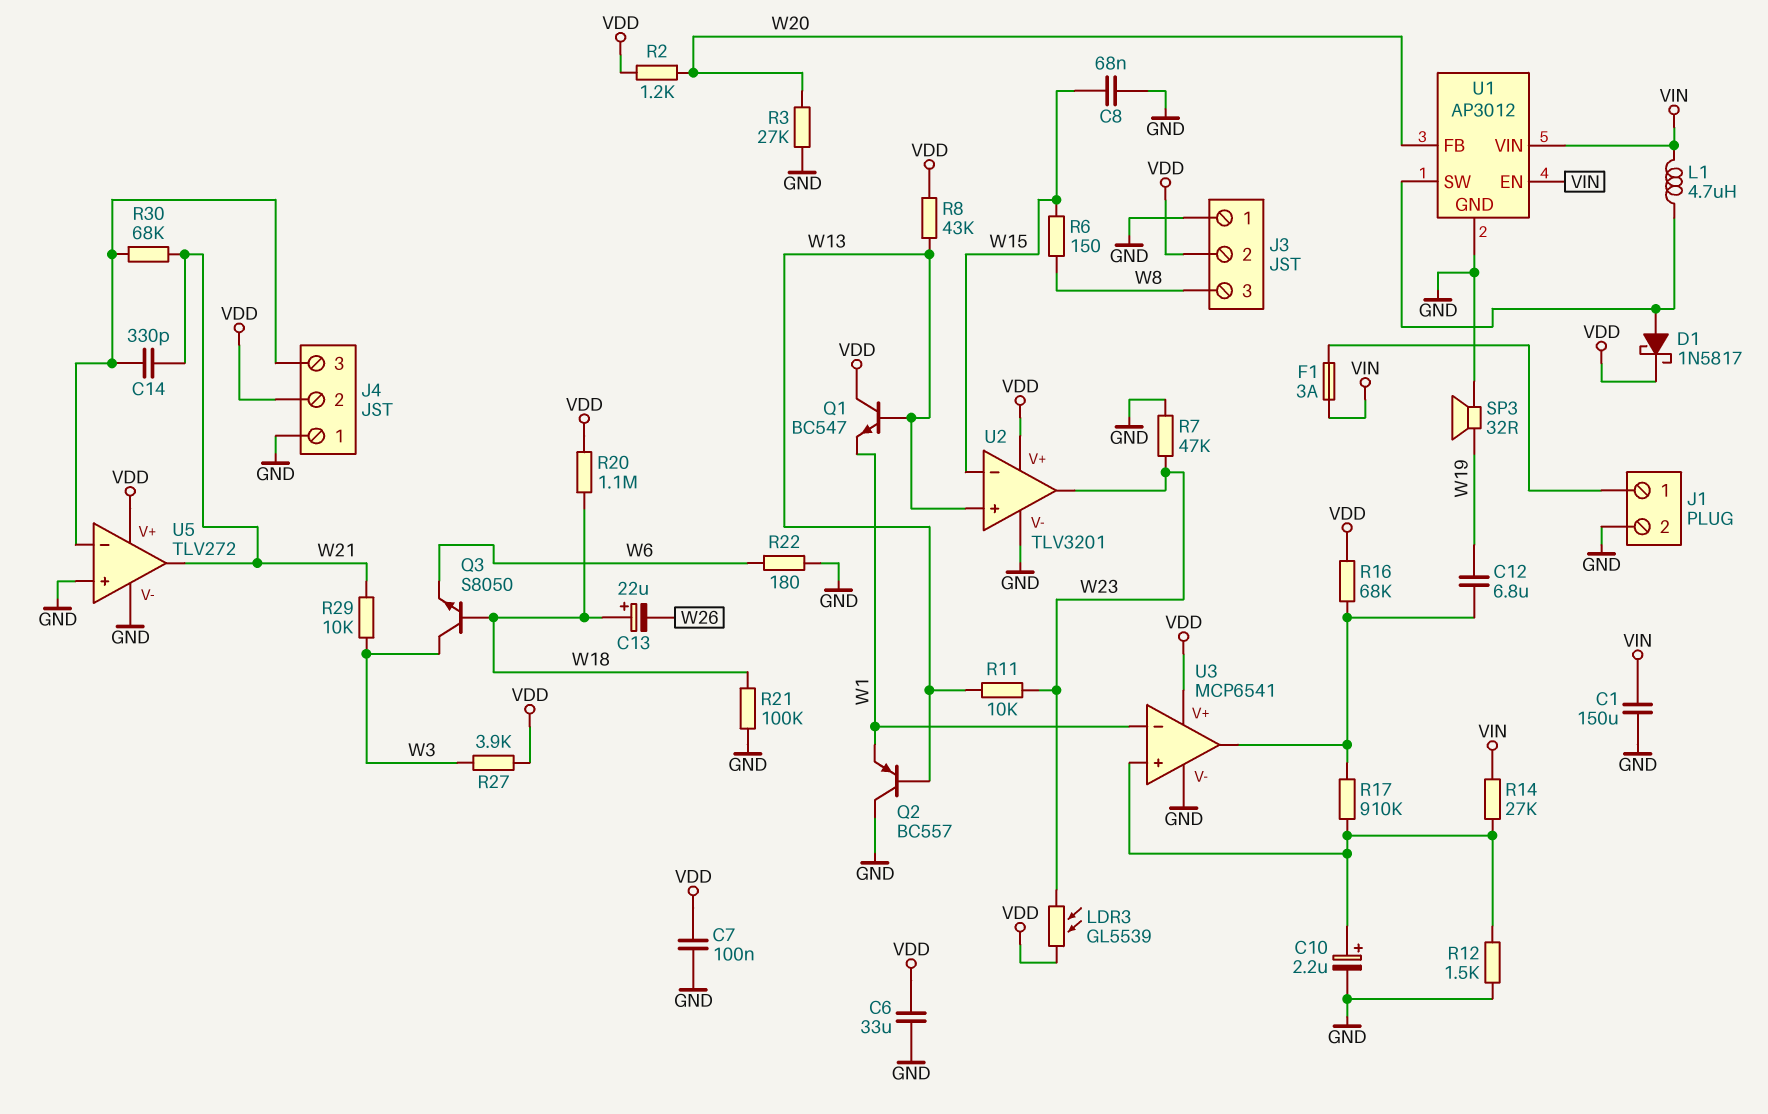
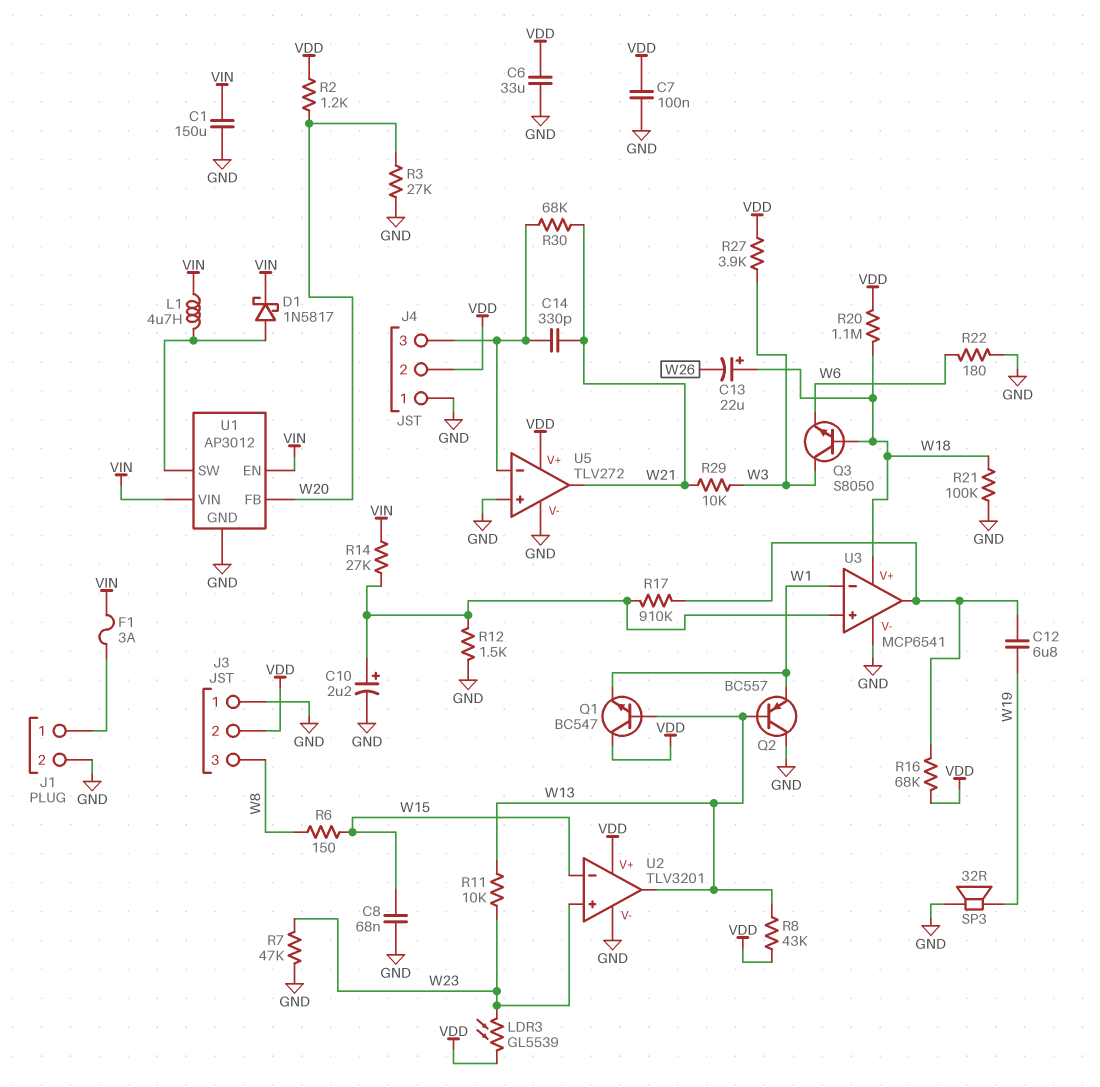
D1: schottky 1N5817 (A U1/SW, K VDD) -> schottky 1N5817 (A U1/SW, K VIN)
U2 pin in+: W13 -> W23
U2 pin out: W23 -> W13
U3 pin V+: VDD -> W18

